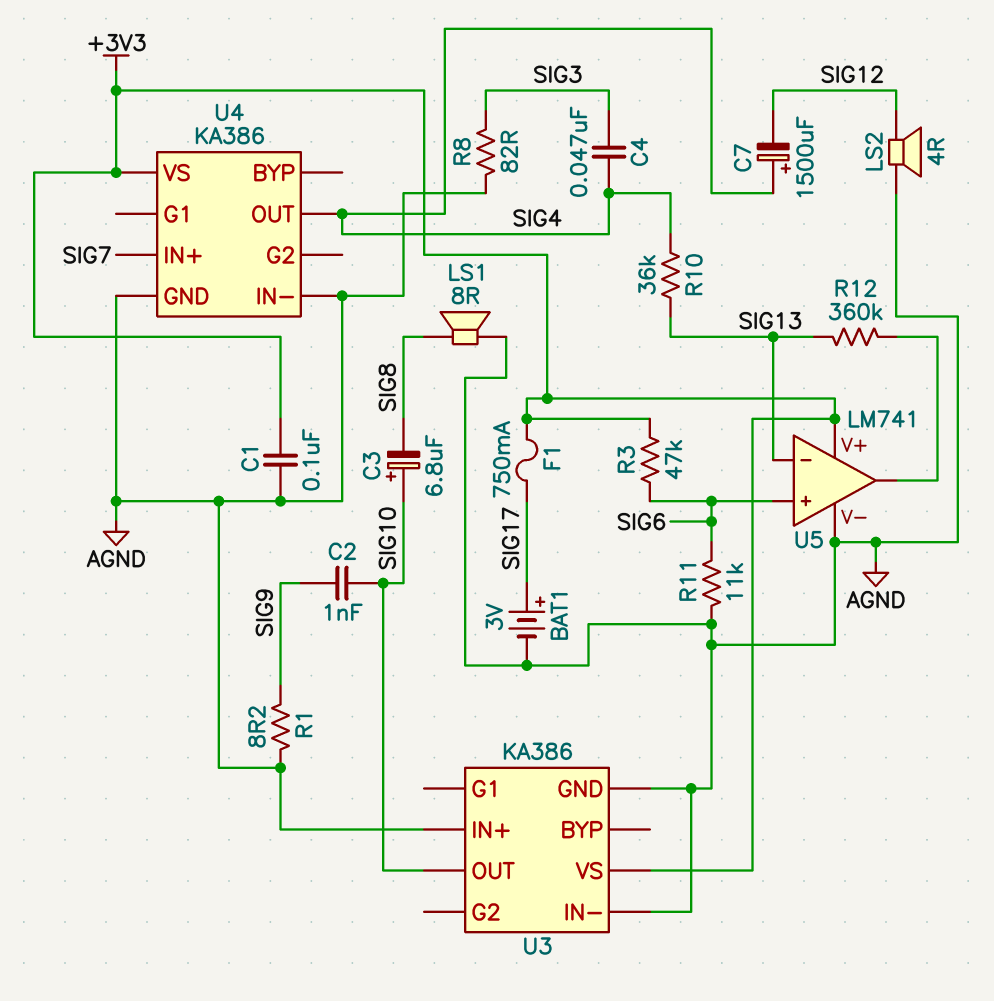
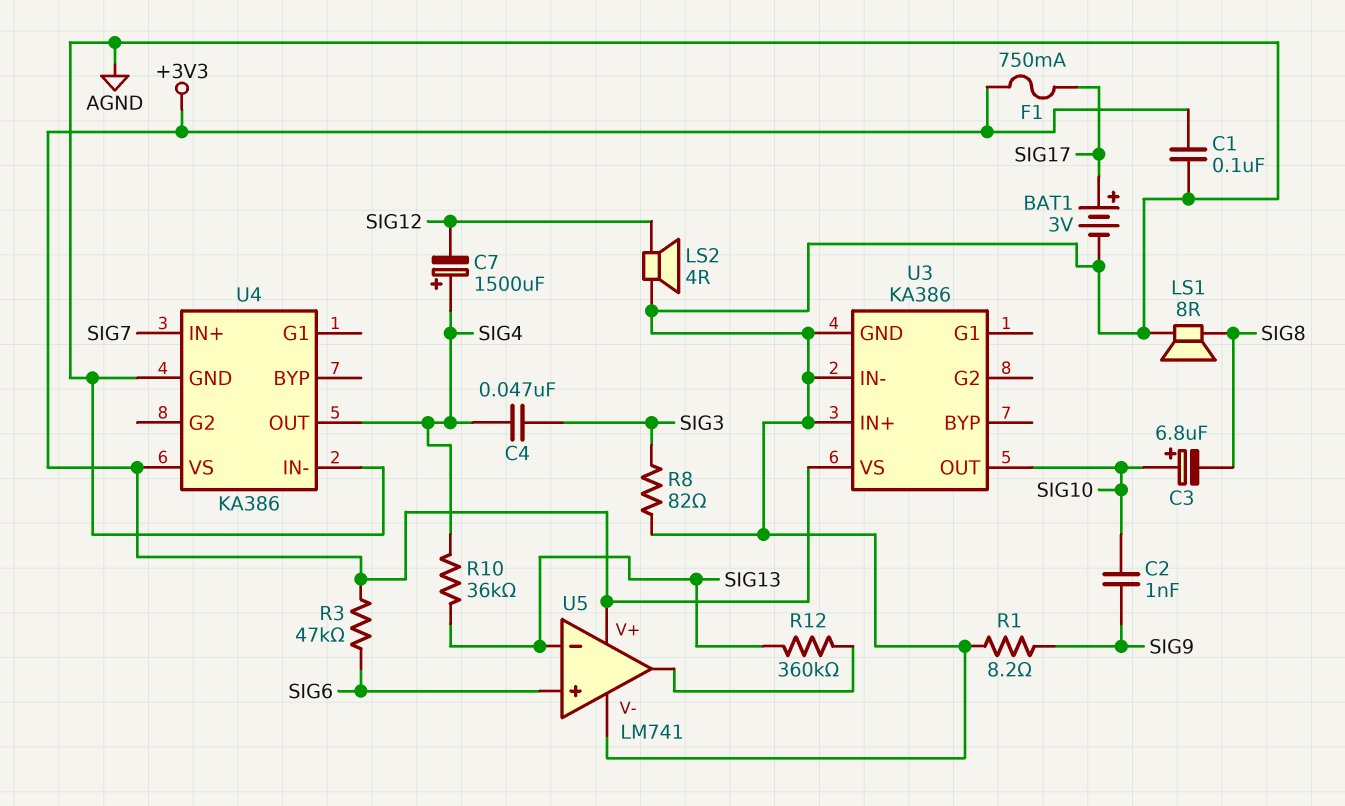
R11: 11k (AGND, SIG6) -> none

